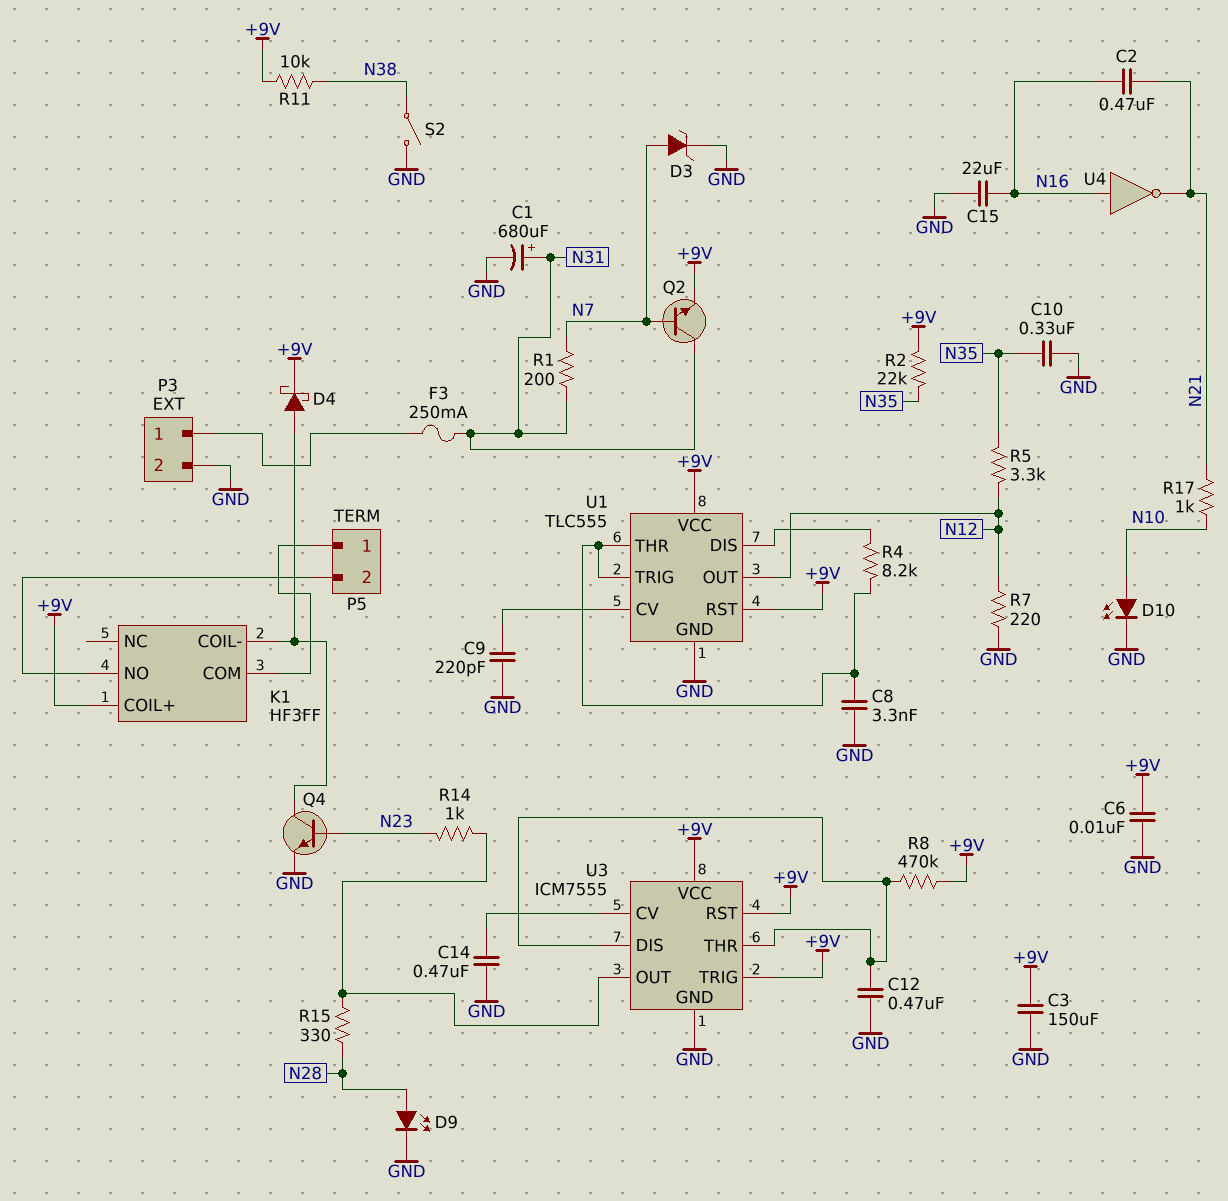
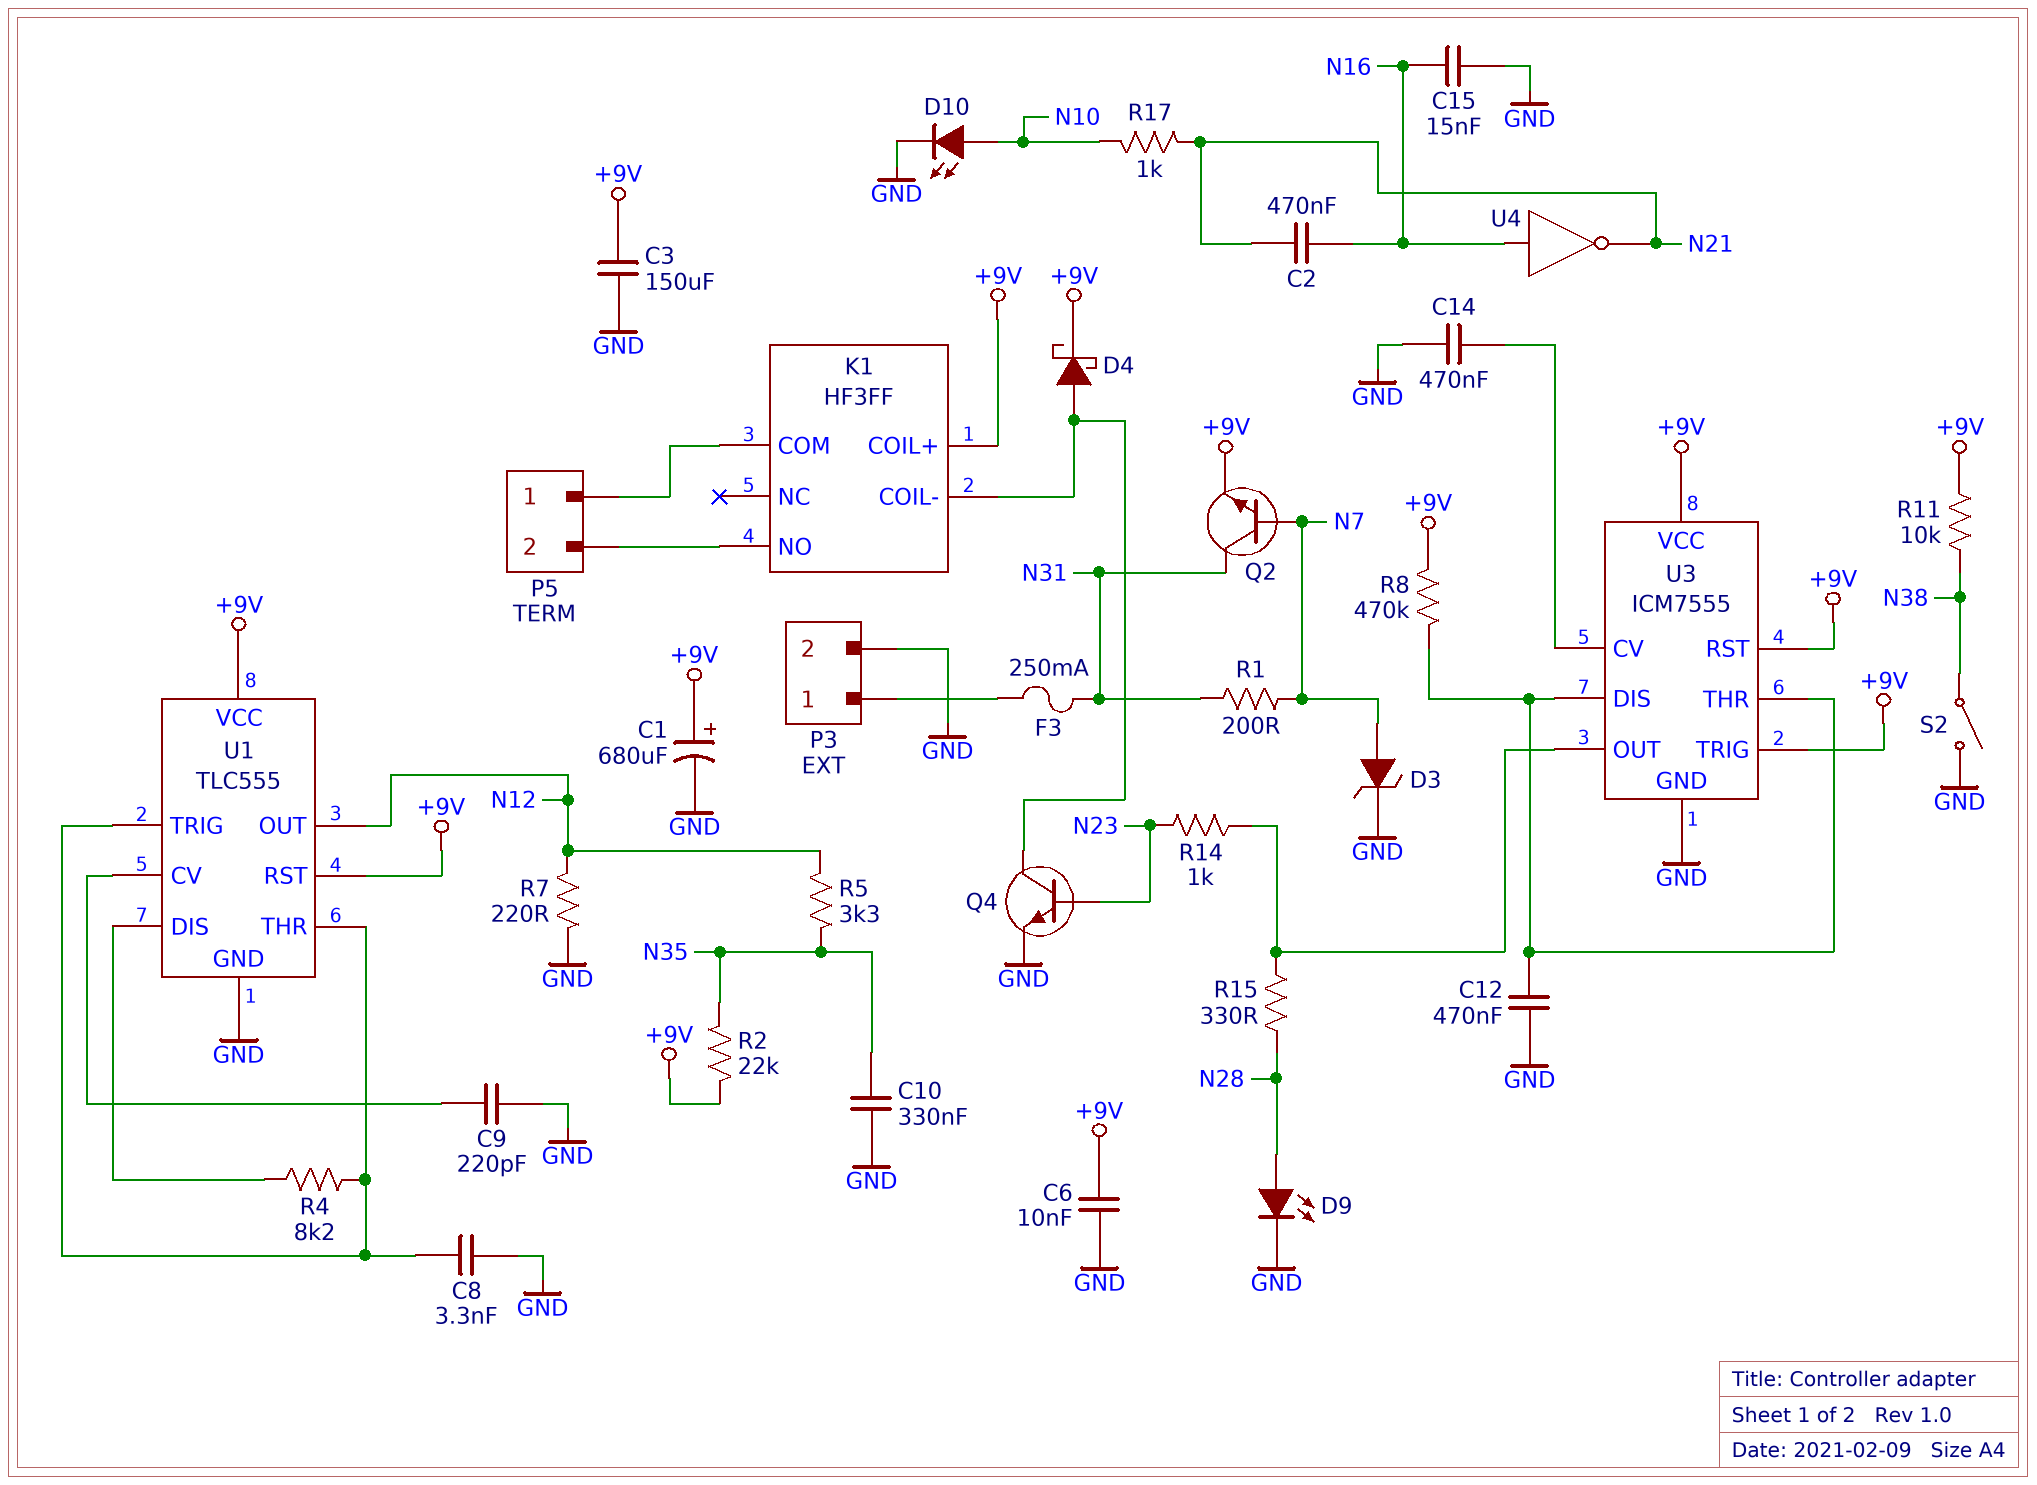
C1: 680uF (plus N31, minus GND) -> 680uF (plus +9V, minus GND)
C15: 22uF (GND, N16) -> 15nF (GND, N16)

